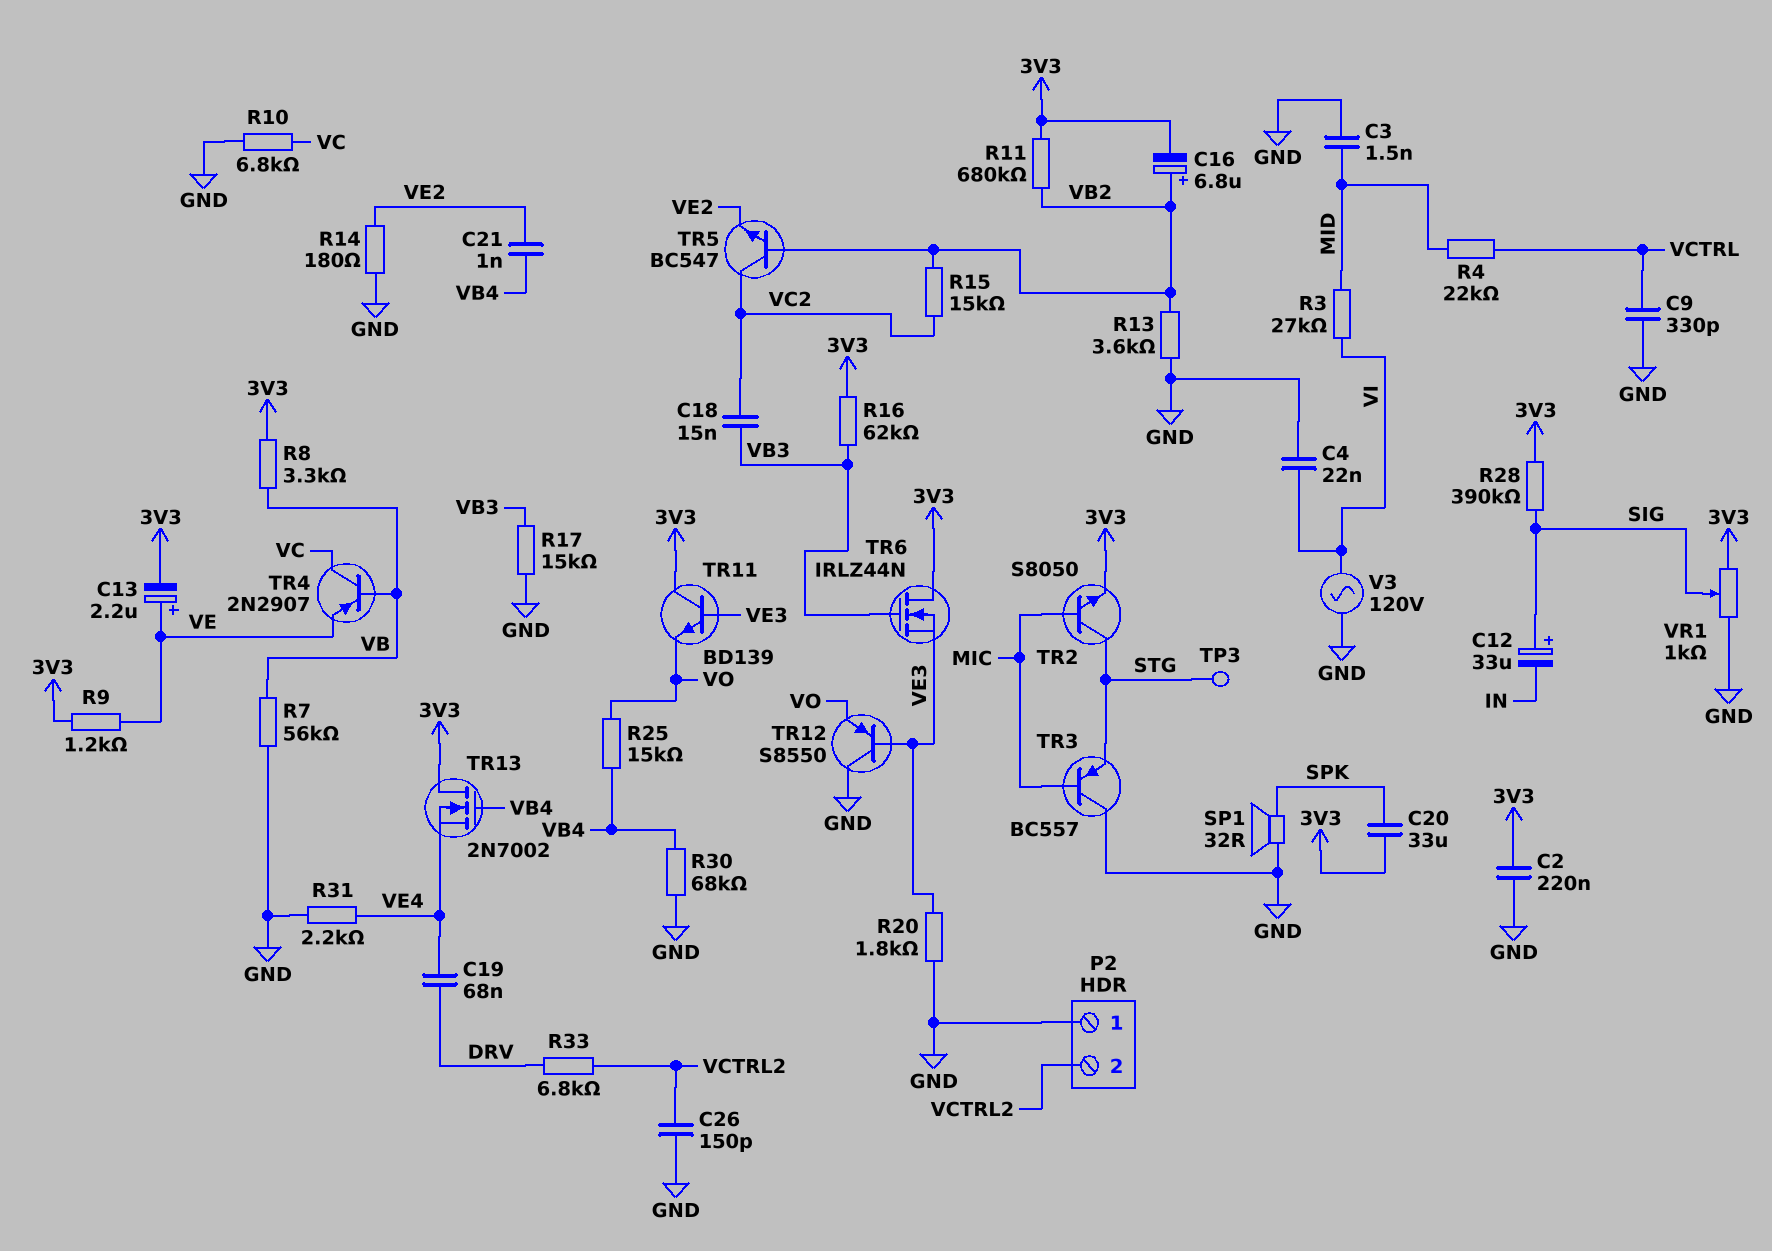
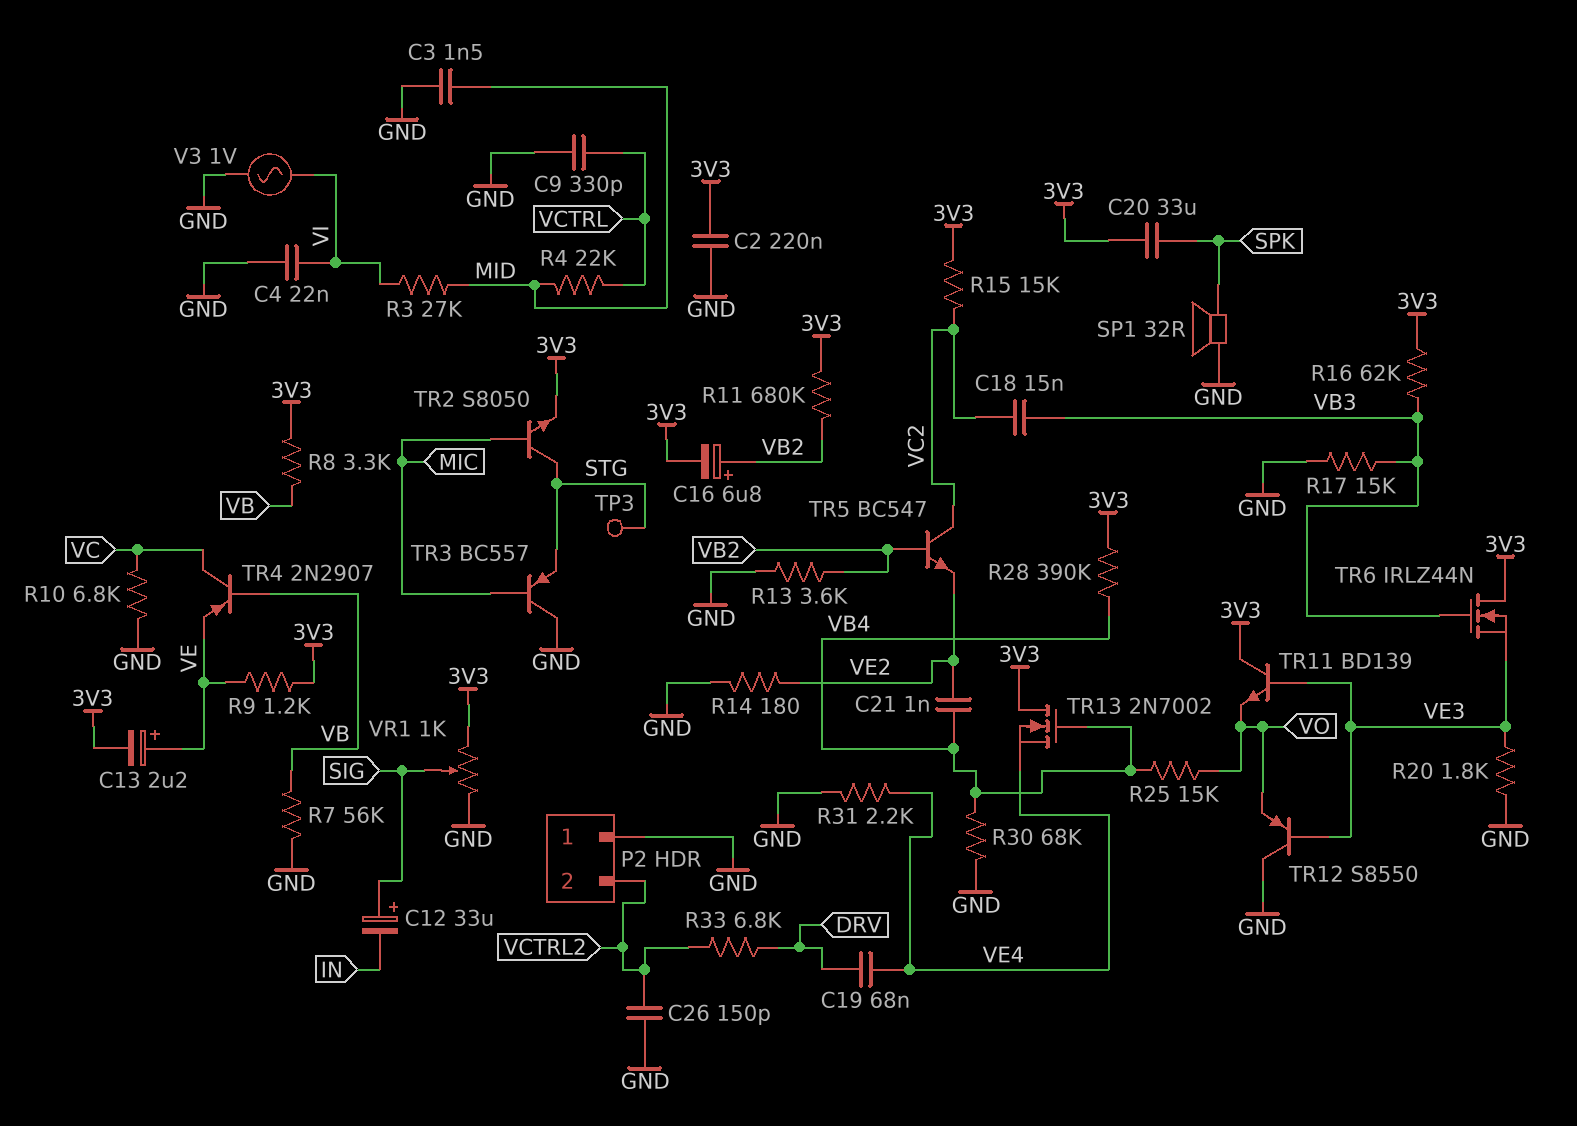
R15: 15k (VB2, VC2) -> 15k (3V3, VC2)
R28: 390k (3V3, SIG) -> 390k (3V3, VB4)
V3: AC 120V (GND, VI) -> AC 1V (GND, VI)

